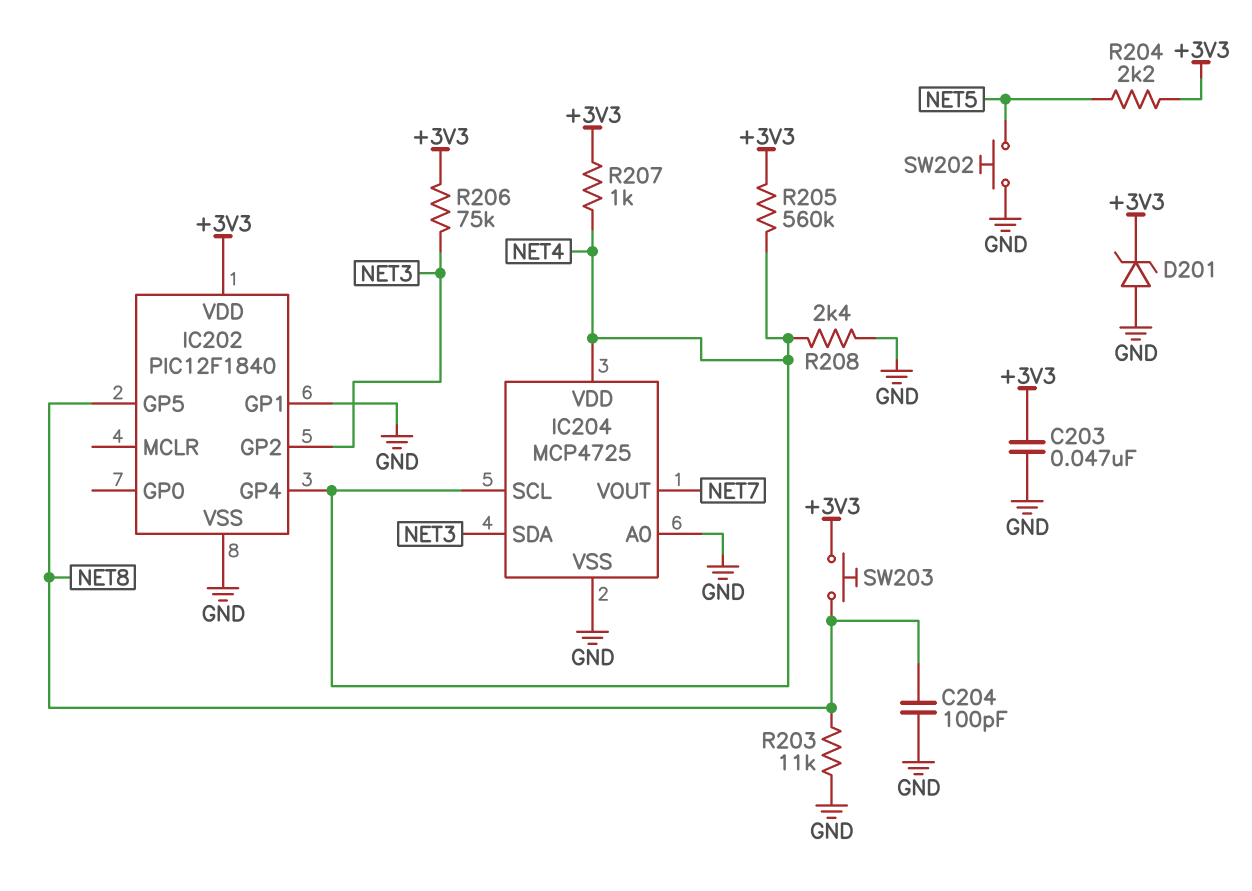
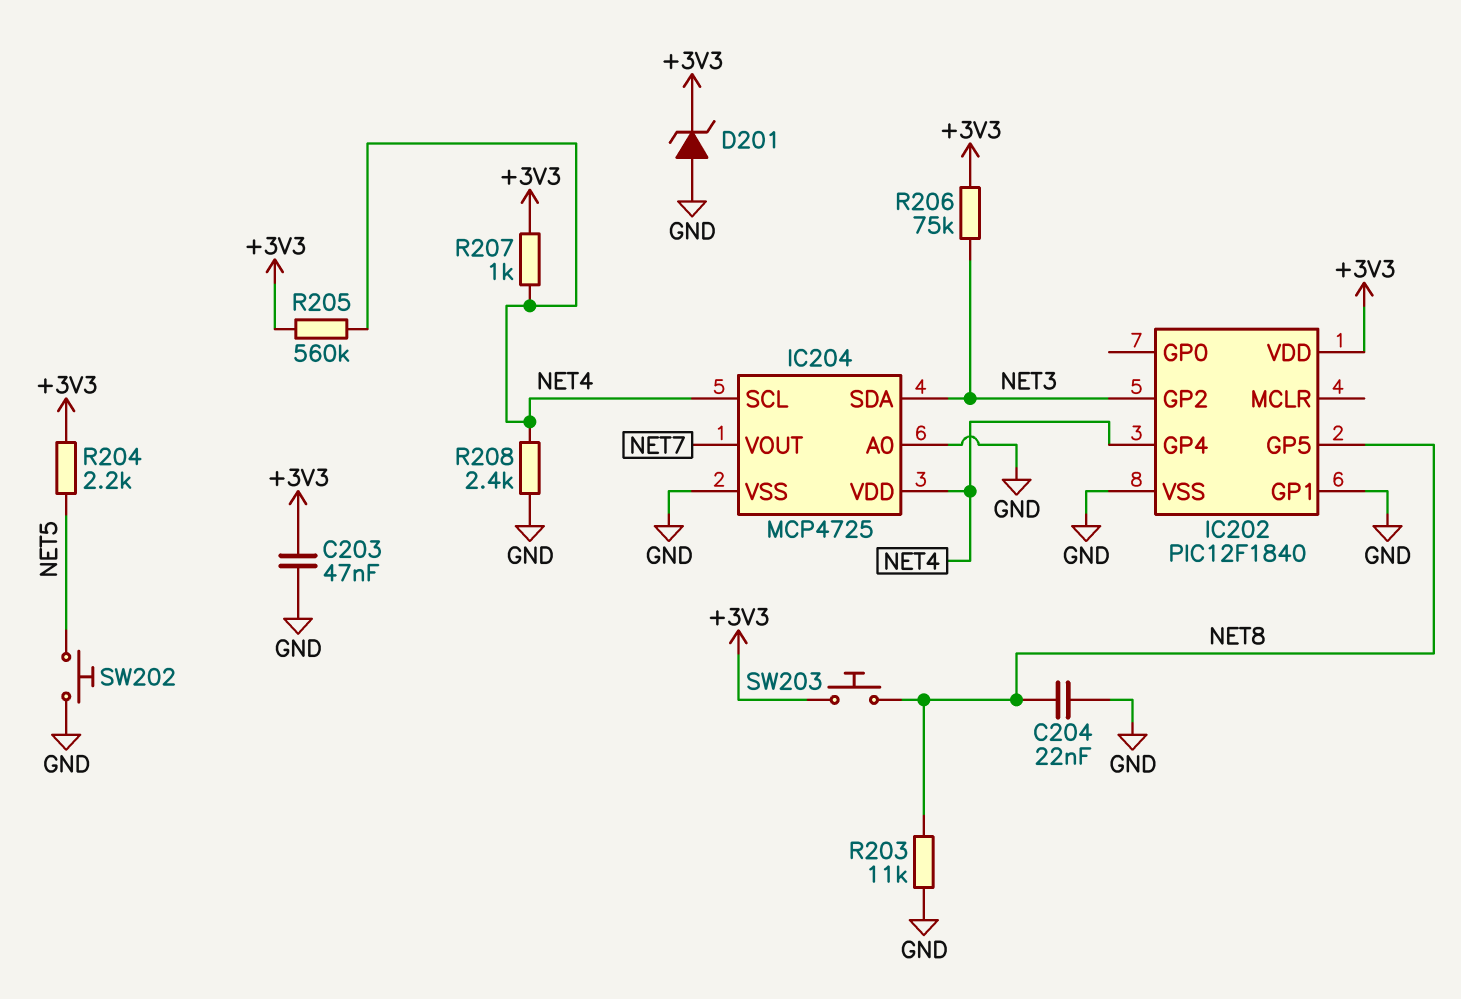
C204: 100pF (GND, NET8) -> 22nF (GND, NET8)

